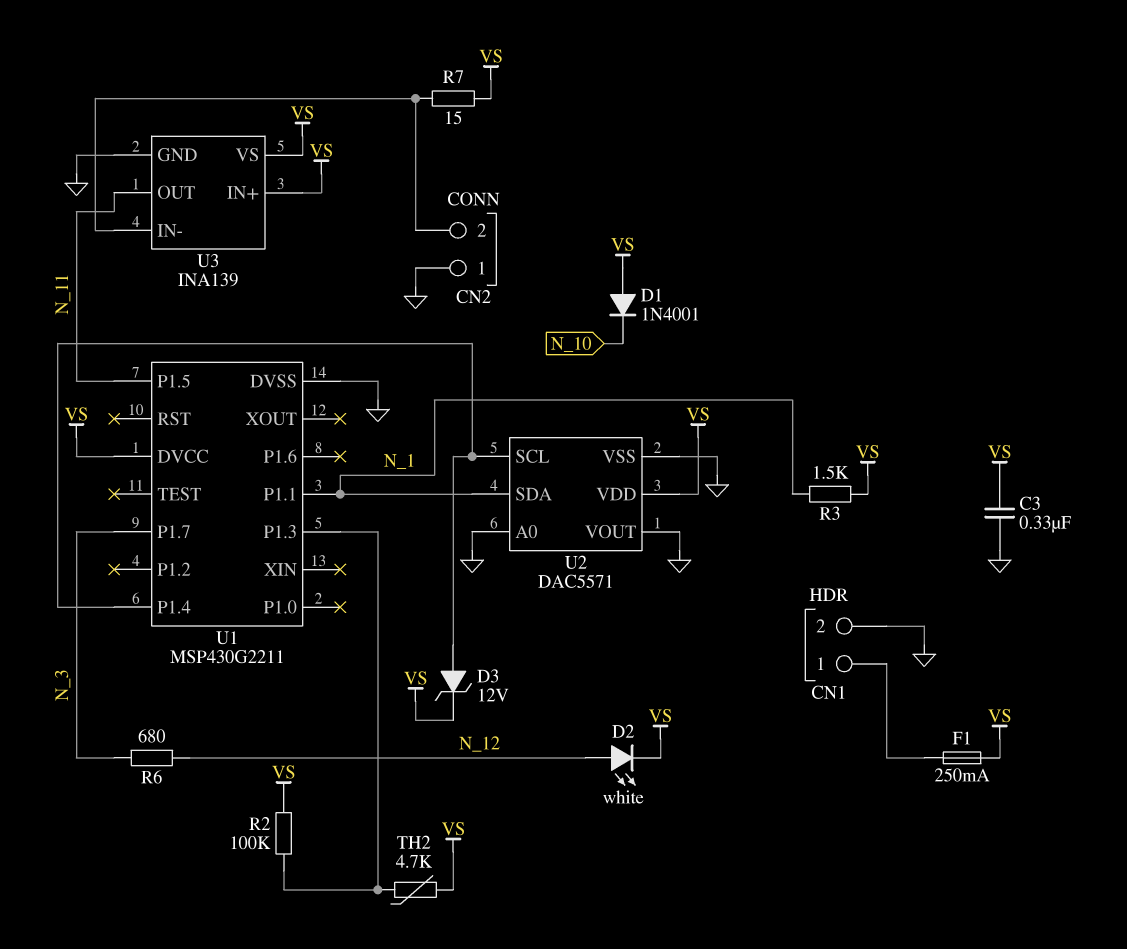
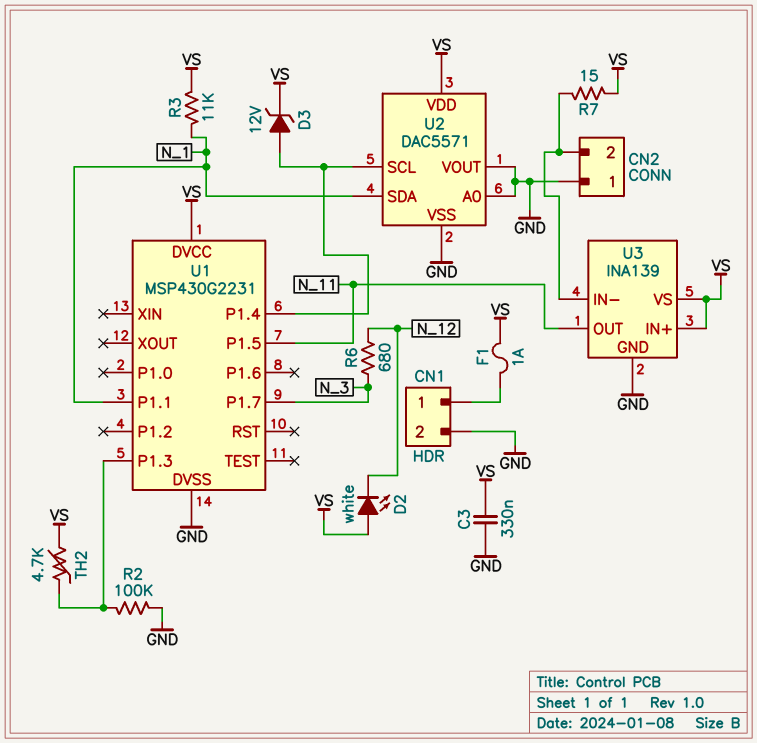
D1: diode 1N4001 (A VS, K N_10) -> none
D2: LED white (A N_12, K VS) -> LED white (A VS, K N_12)
F1: 250mA (CN1/1, VS) -> 1A (CN1/1, VS)
R2: 100k (U1/P1.3, VS) -> 100k (GND, U1/P1.3)
R3: 1.5k (N_1, VS) -> 11k (N_1, VS)
U1: MSP430G2211 -> MSP430G2231

